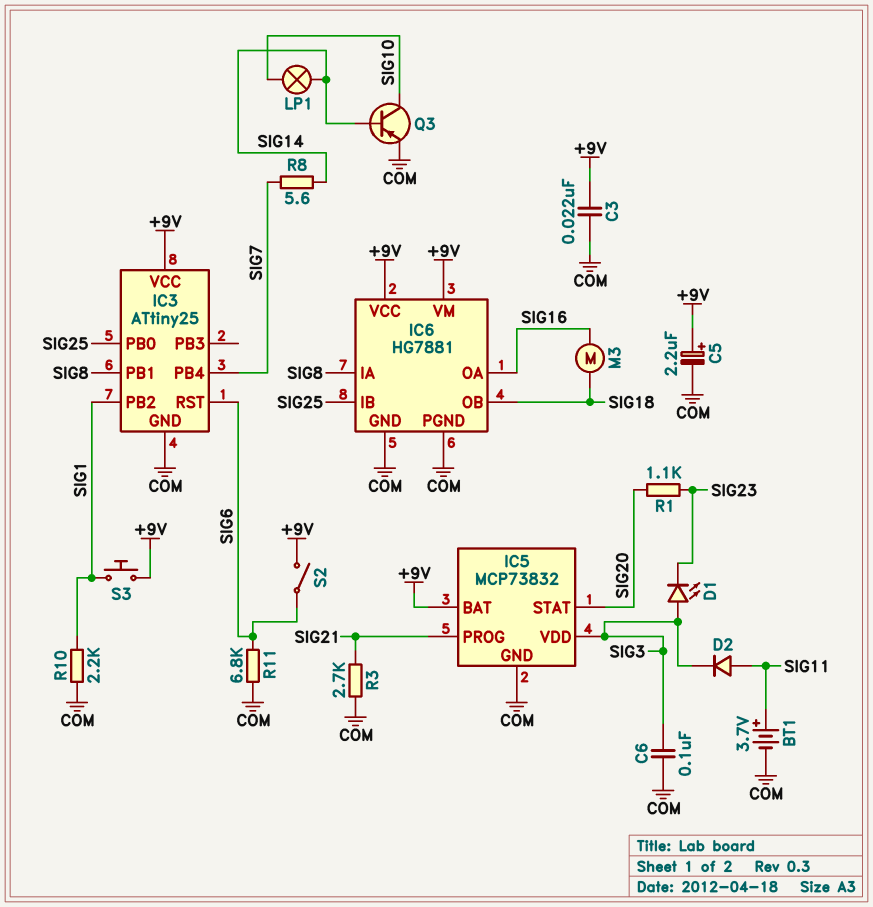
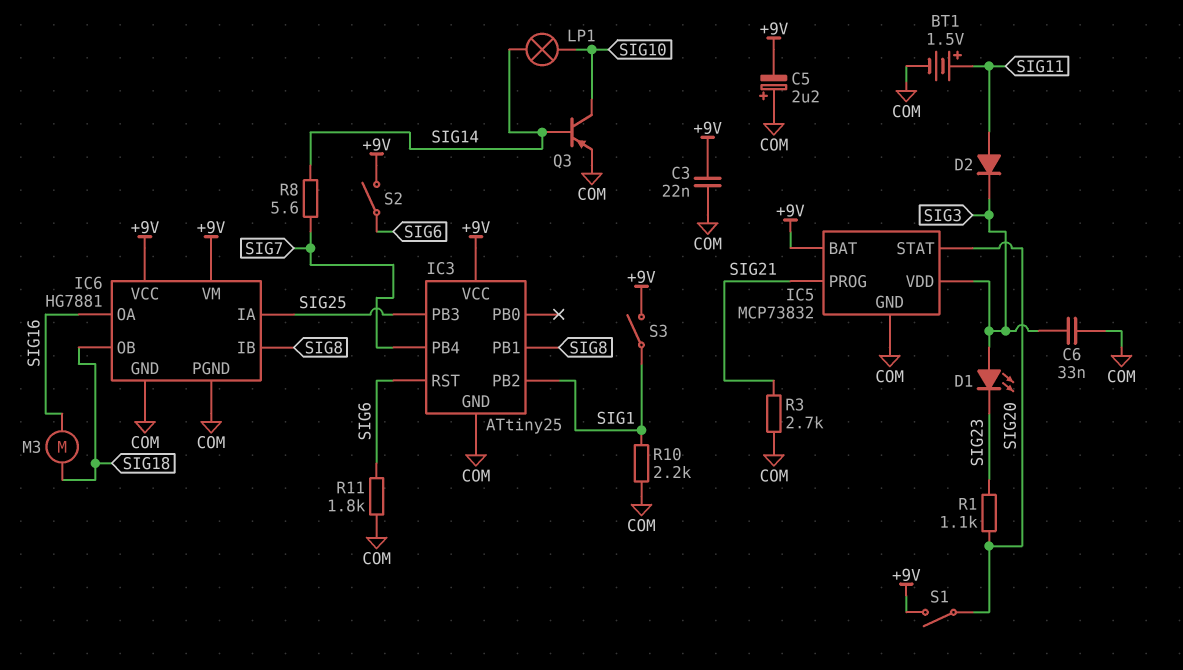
BT1: 3.7V (plus SIG11, minus COM) -> 1.5V (plus SIG11, minus COM)
C5: 2.2uF (plus +9V, minus COM) -> 2.2uF (plus COM, minus +9V)
C6: 100nF (COM, SIG3) -> 33nF (COM, SIG3)
IC3 pin PB0: SIG25 -> none
IC3 pin PB3: none -> SIG25
IC6 pin IA: SIG8 -> SIG25
IC6 pin IB: SIG25 -> SIG8
R11: 6.8k (COM, SIG6) -> 1.8k (COM, SIG6)
S1: none -> switch (+9V, SIG20)
S3: button (+9V, SIG1) -> switch (+9V, SIG1)

